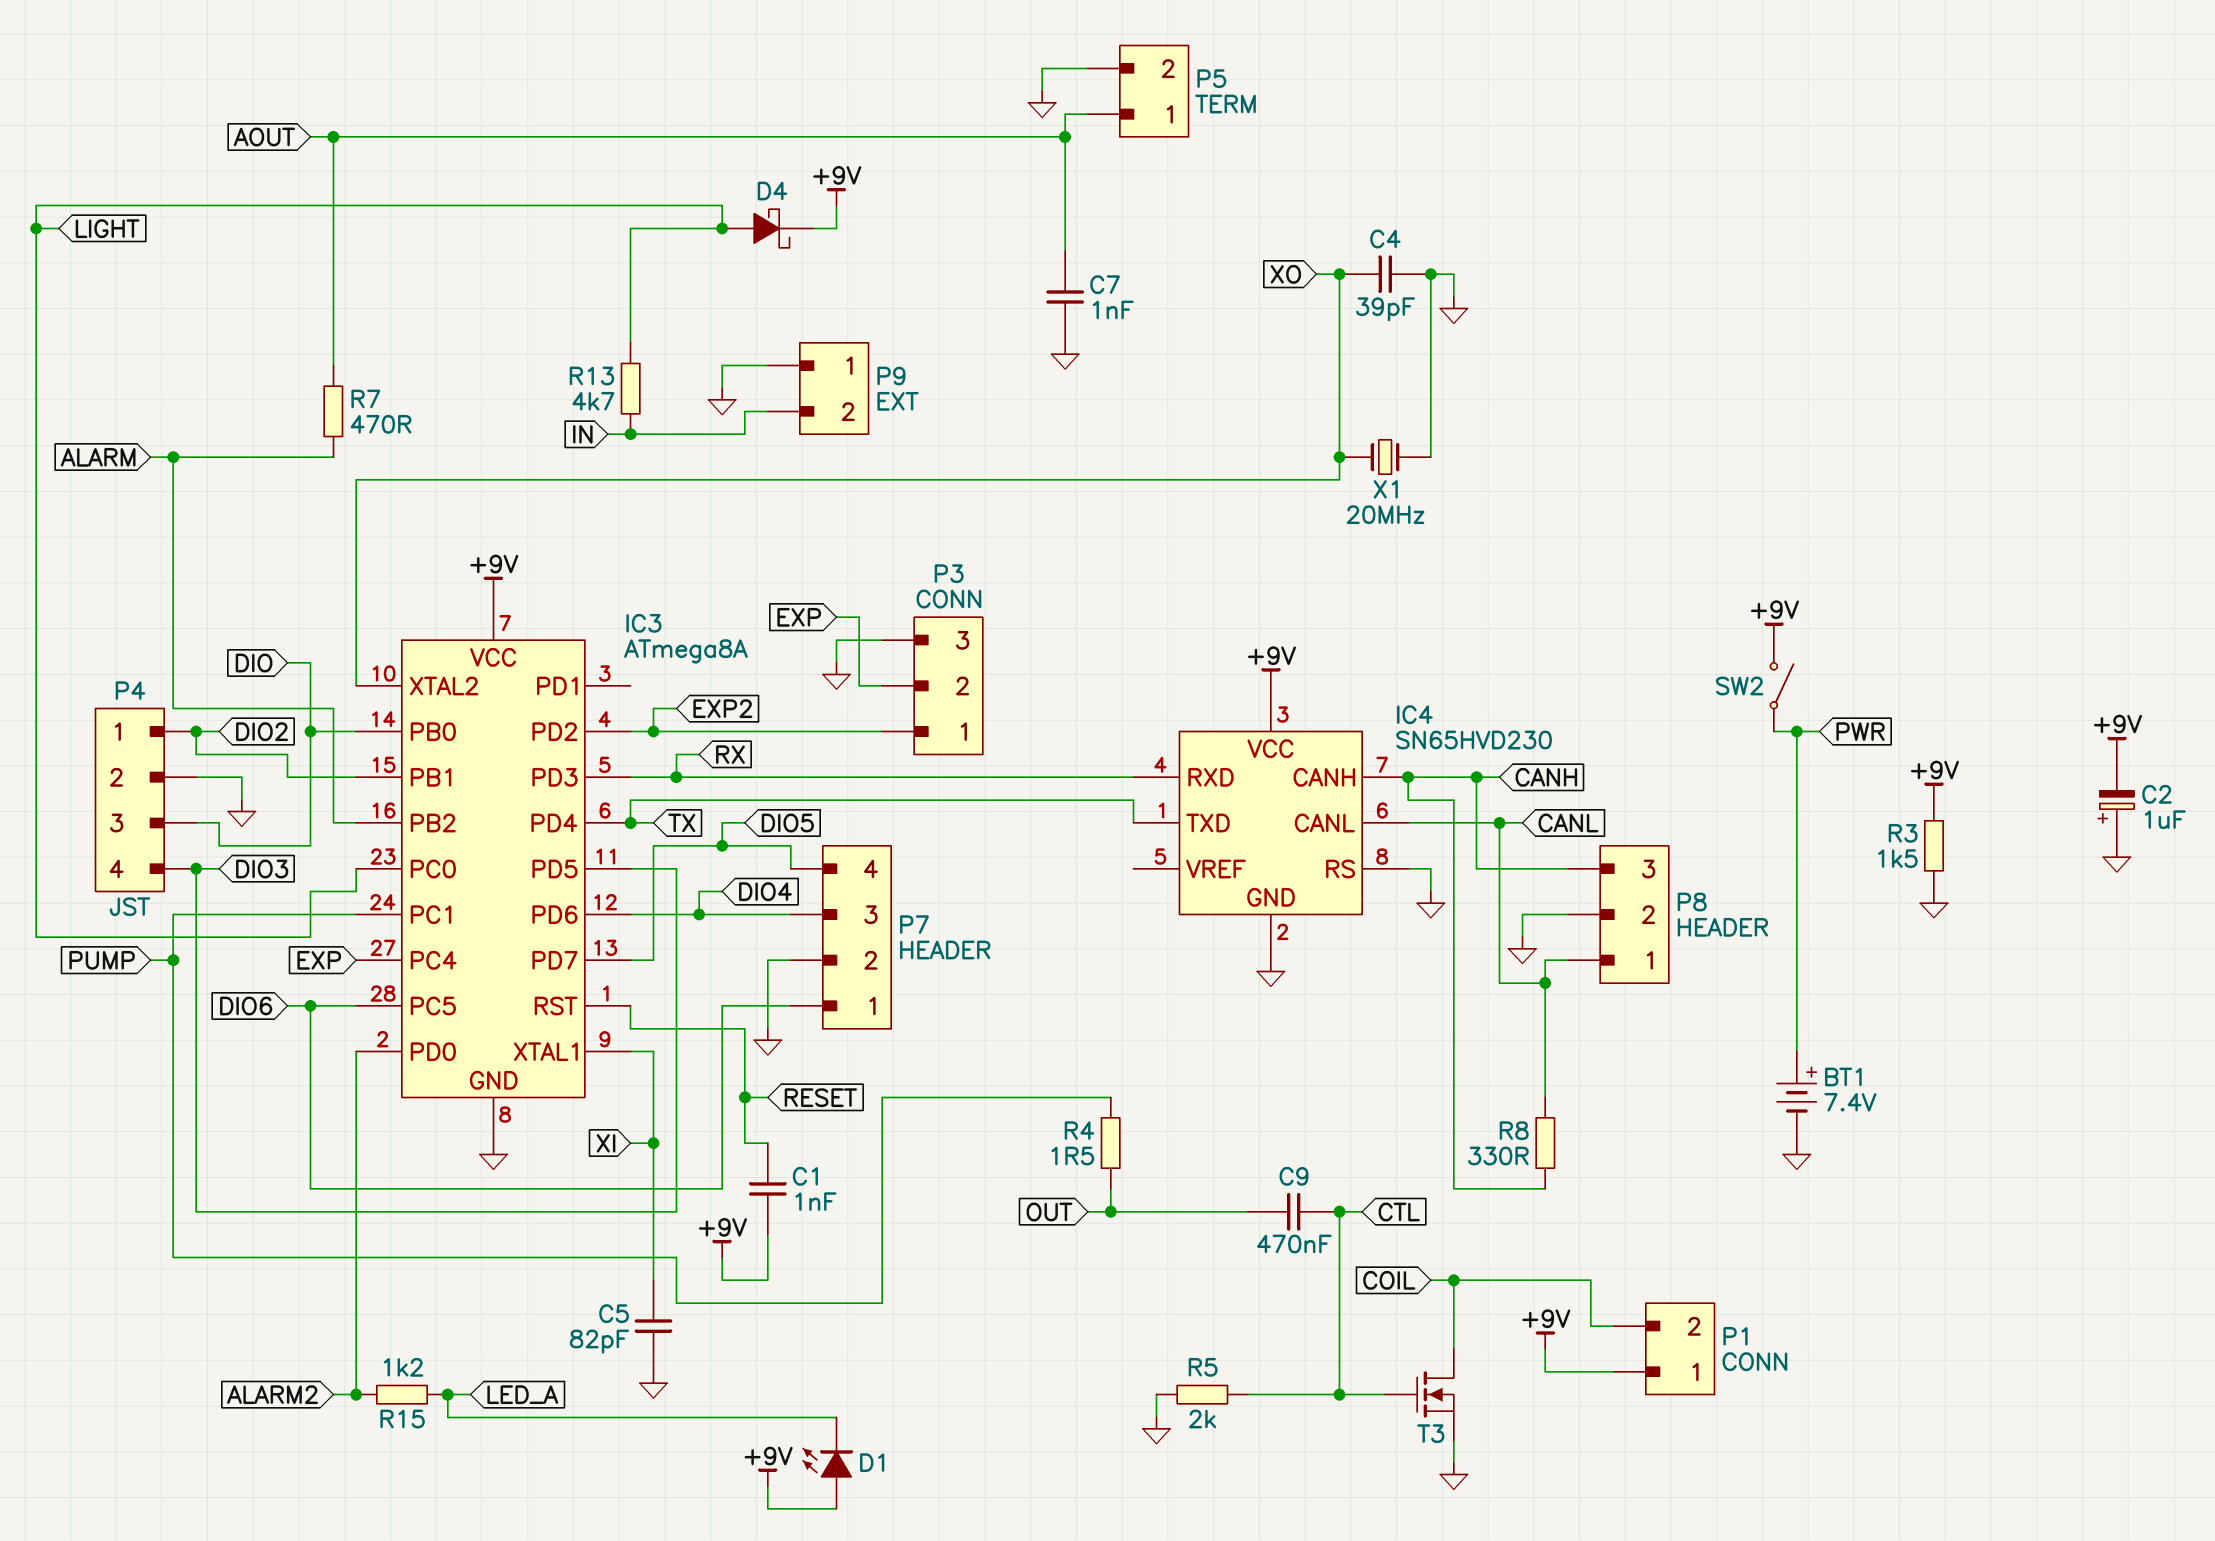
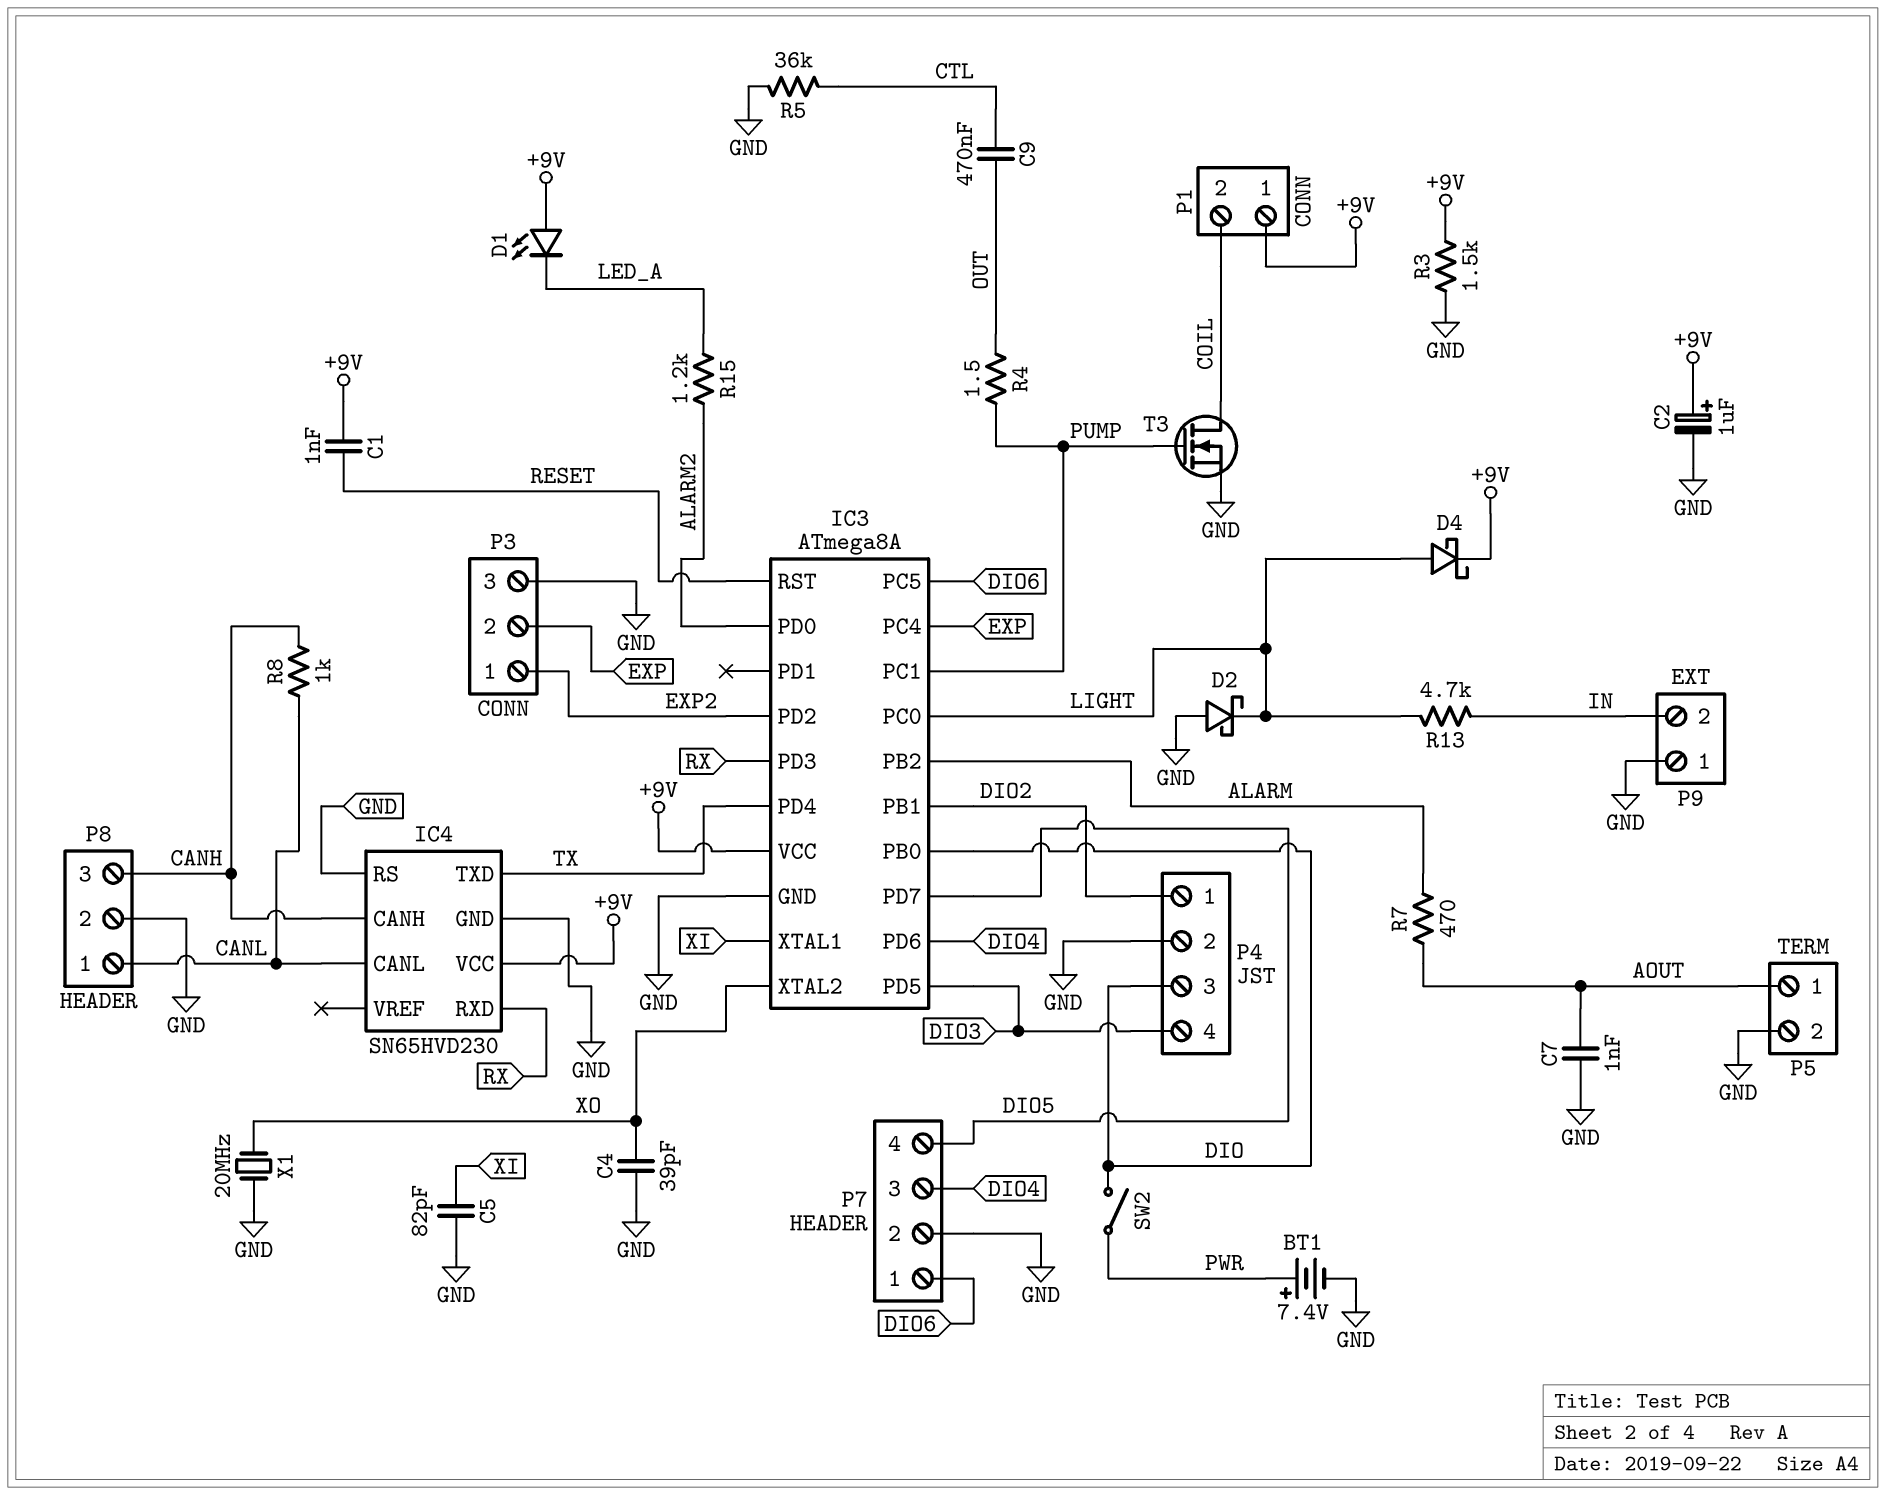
C2: 1uF (plus GND, minus +9V) -> 1uF (plus +9V, minus GND)
D2: none -> schottky (A GND, K LIGHT)
R5: 2k (CTL, GND) -> 36k (CTL, GND)
R8: 330 (CANH, CANL) -> 1k (CANH, CANL)
SW2: switch (+9V, PWR) -> switch (DIO, PWR)
T3: NMOS (G CTL, D COIL, S GND) -> NMOS (G PUMP, D COIL, S GND)

